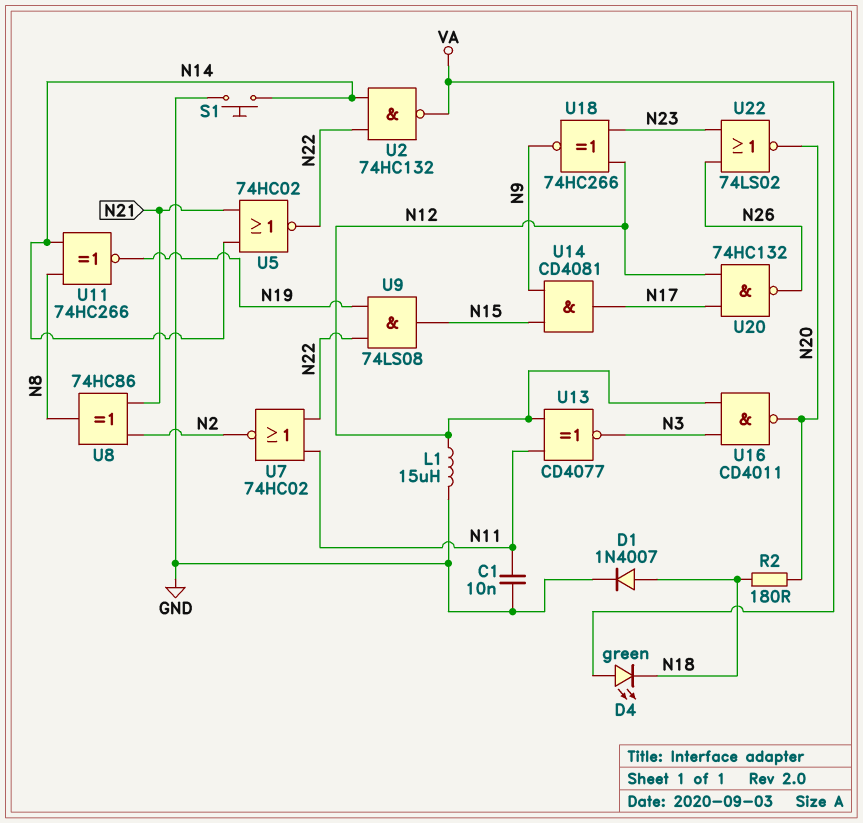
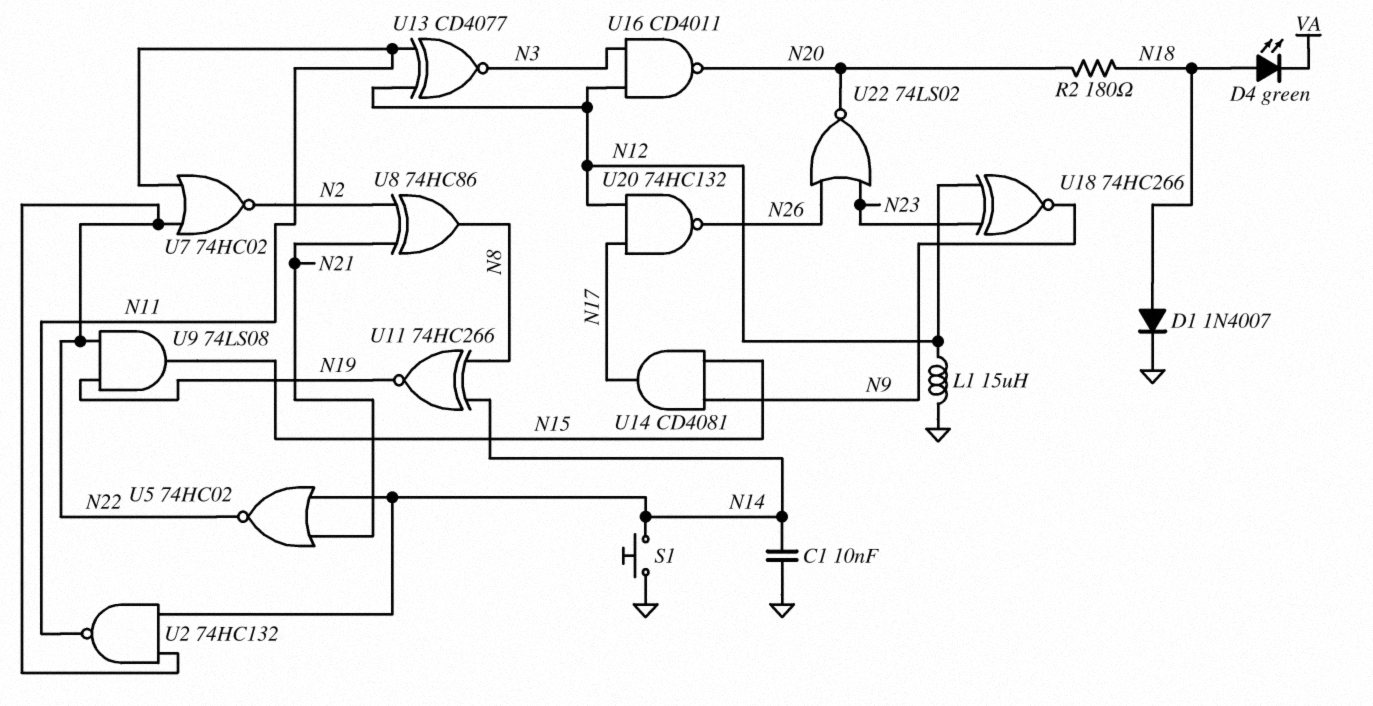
C1: 10nF (GND, N11) -> 10nF (GND, N14)
D4: LED green (A VA, K N18) -> LED green (A N18, K VA)
U2: NAND 74HC132 (in N14, in N22, out VA) -> NAND 74HC132 (in N14, in N22, out N11)

